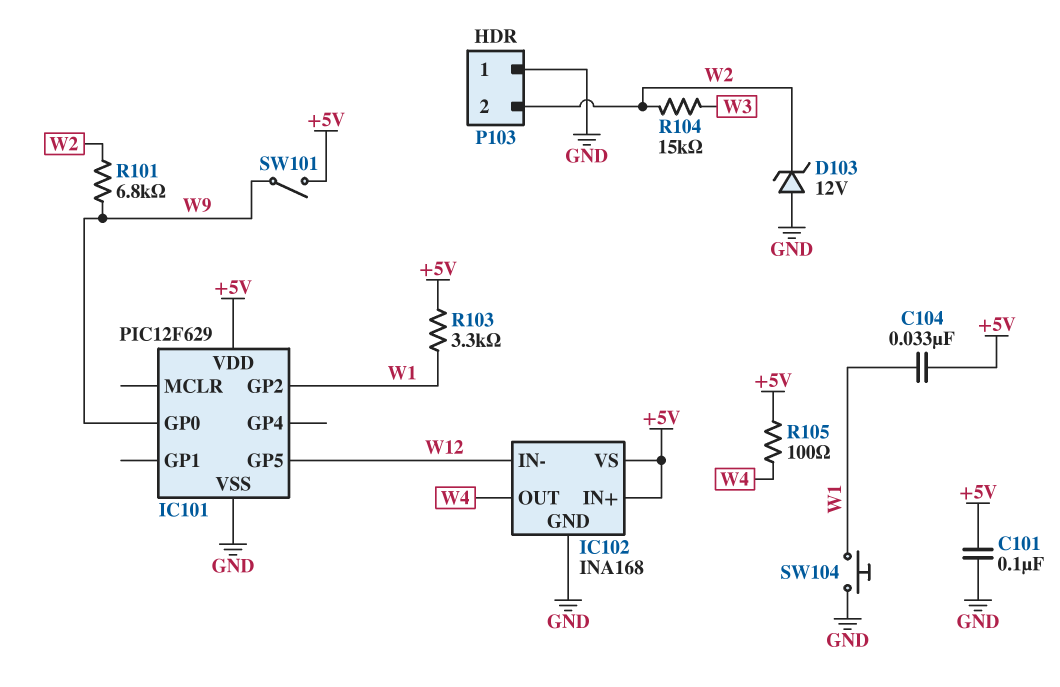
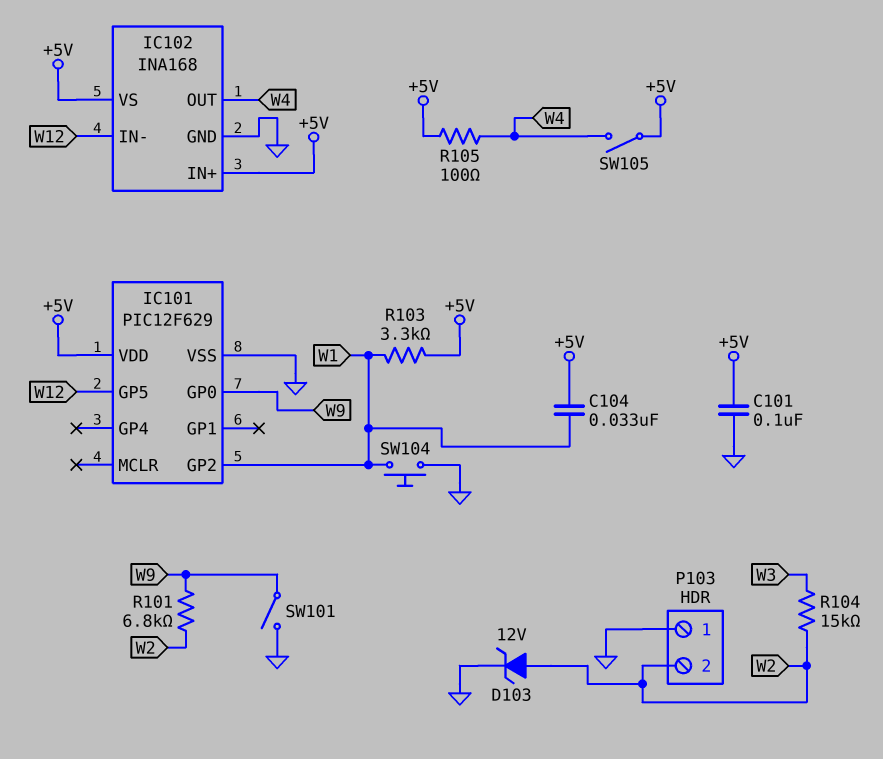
D103: zener 12V (A GND, K W2) -> zener 12V (A W2, K GND)
SW101: switch (+5V, W9) -> switch (GND, W9)
SW105: none -> switch (+5V, W4)

